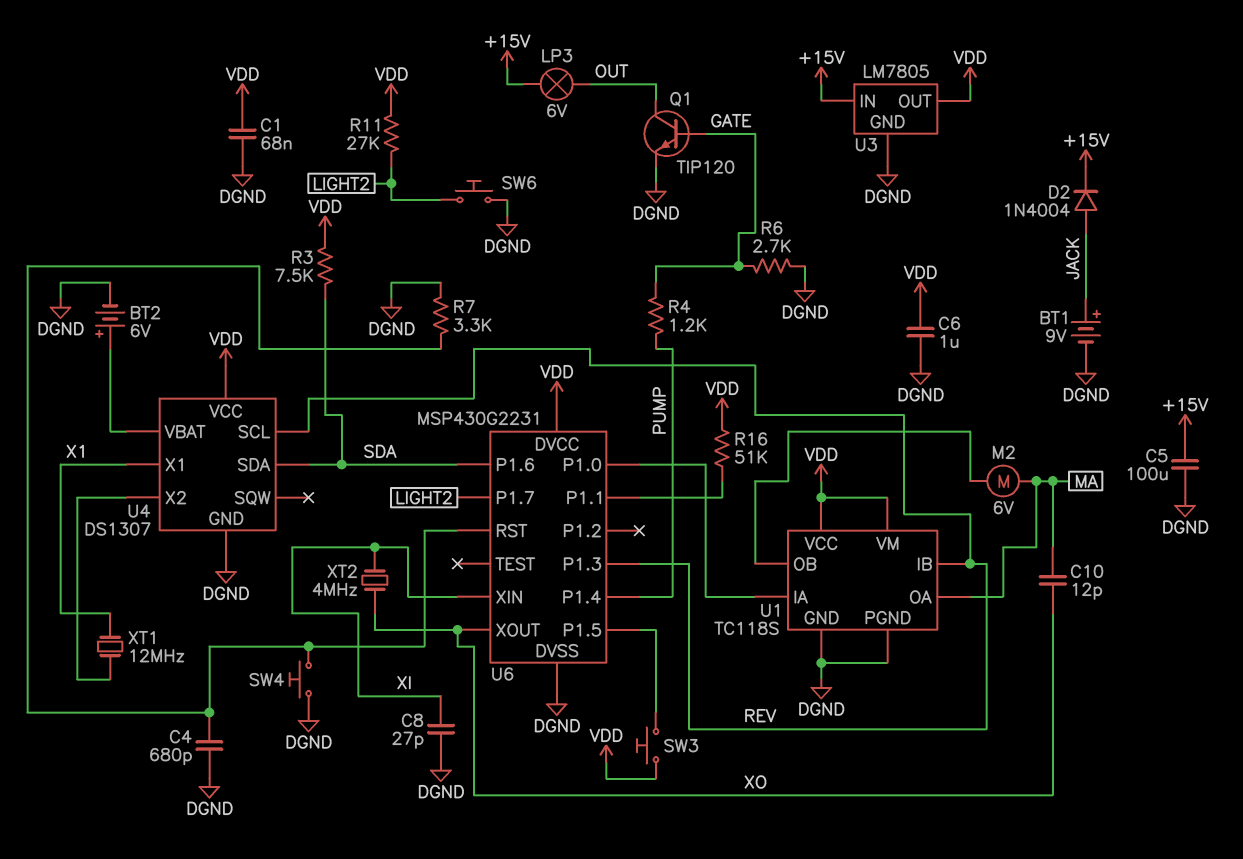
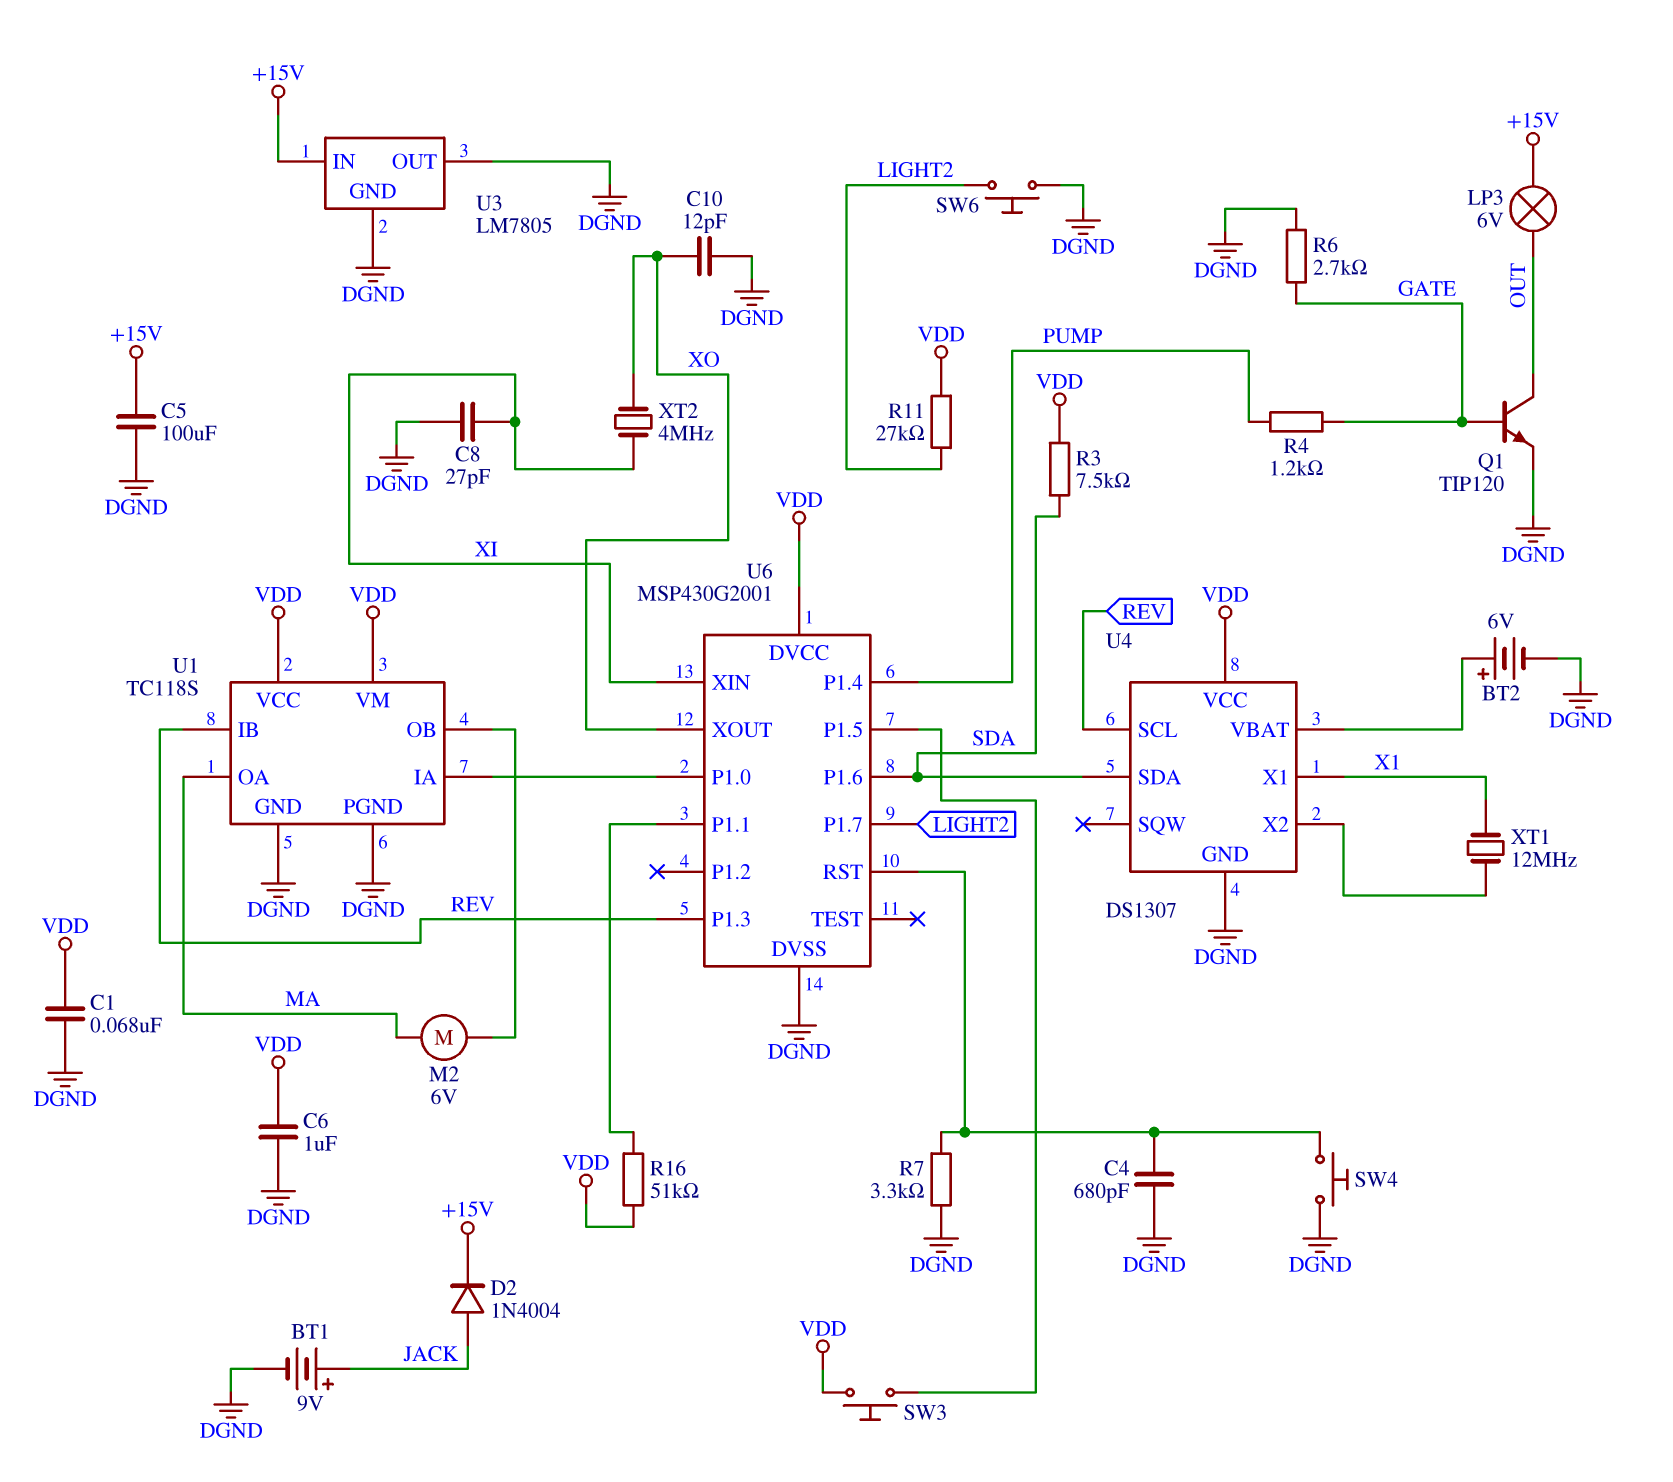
C10: 12pF (MA, XO) -> 12pF (DGND, XO)
U3 pin OUT: VDD -> DGND
U6: MSP430G2231 -> MSP430G2001

